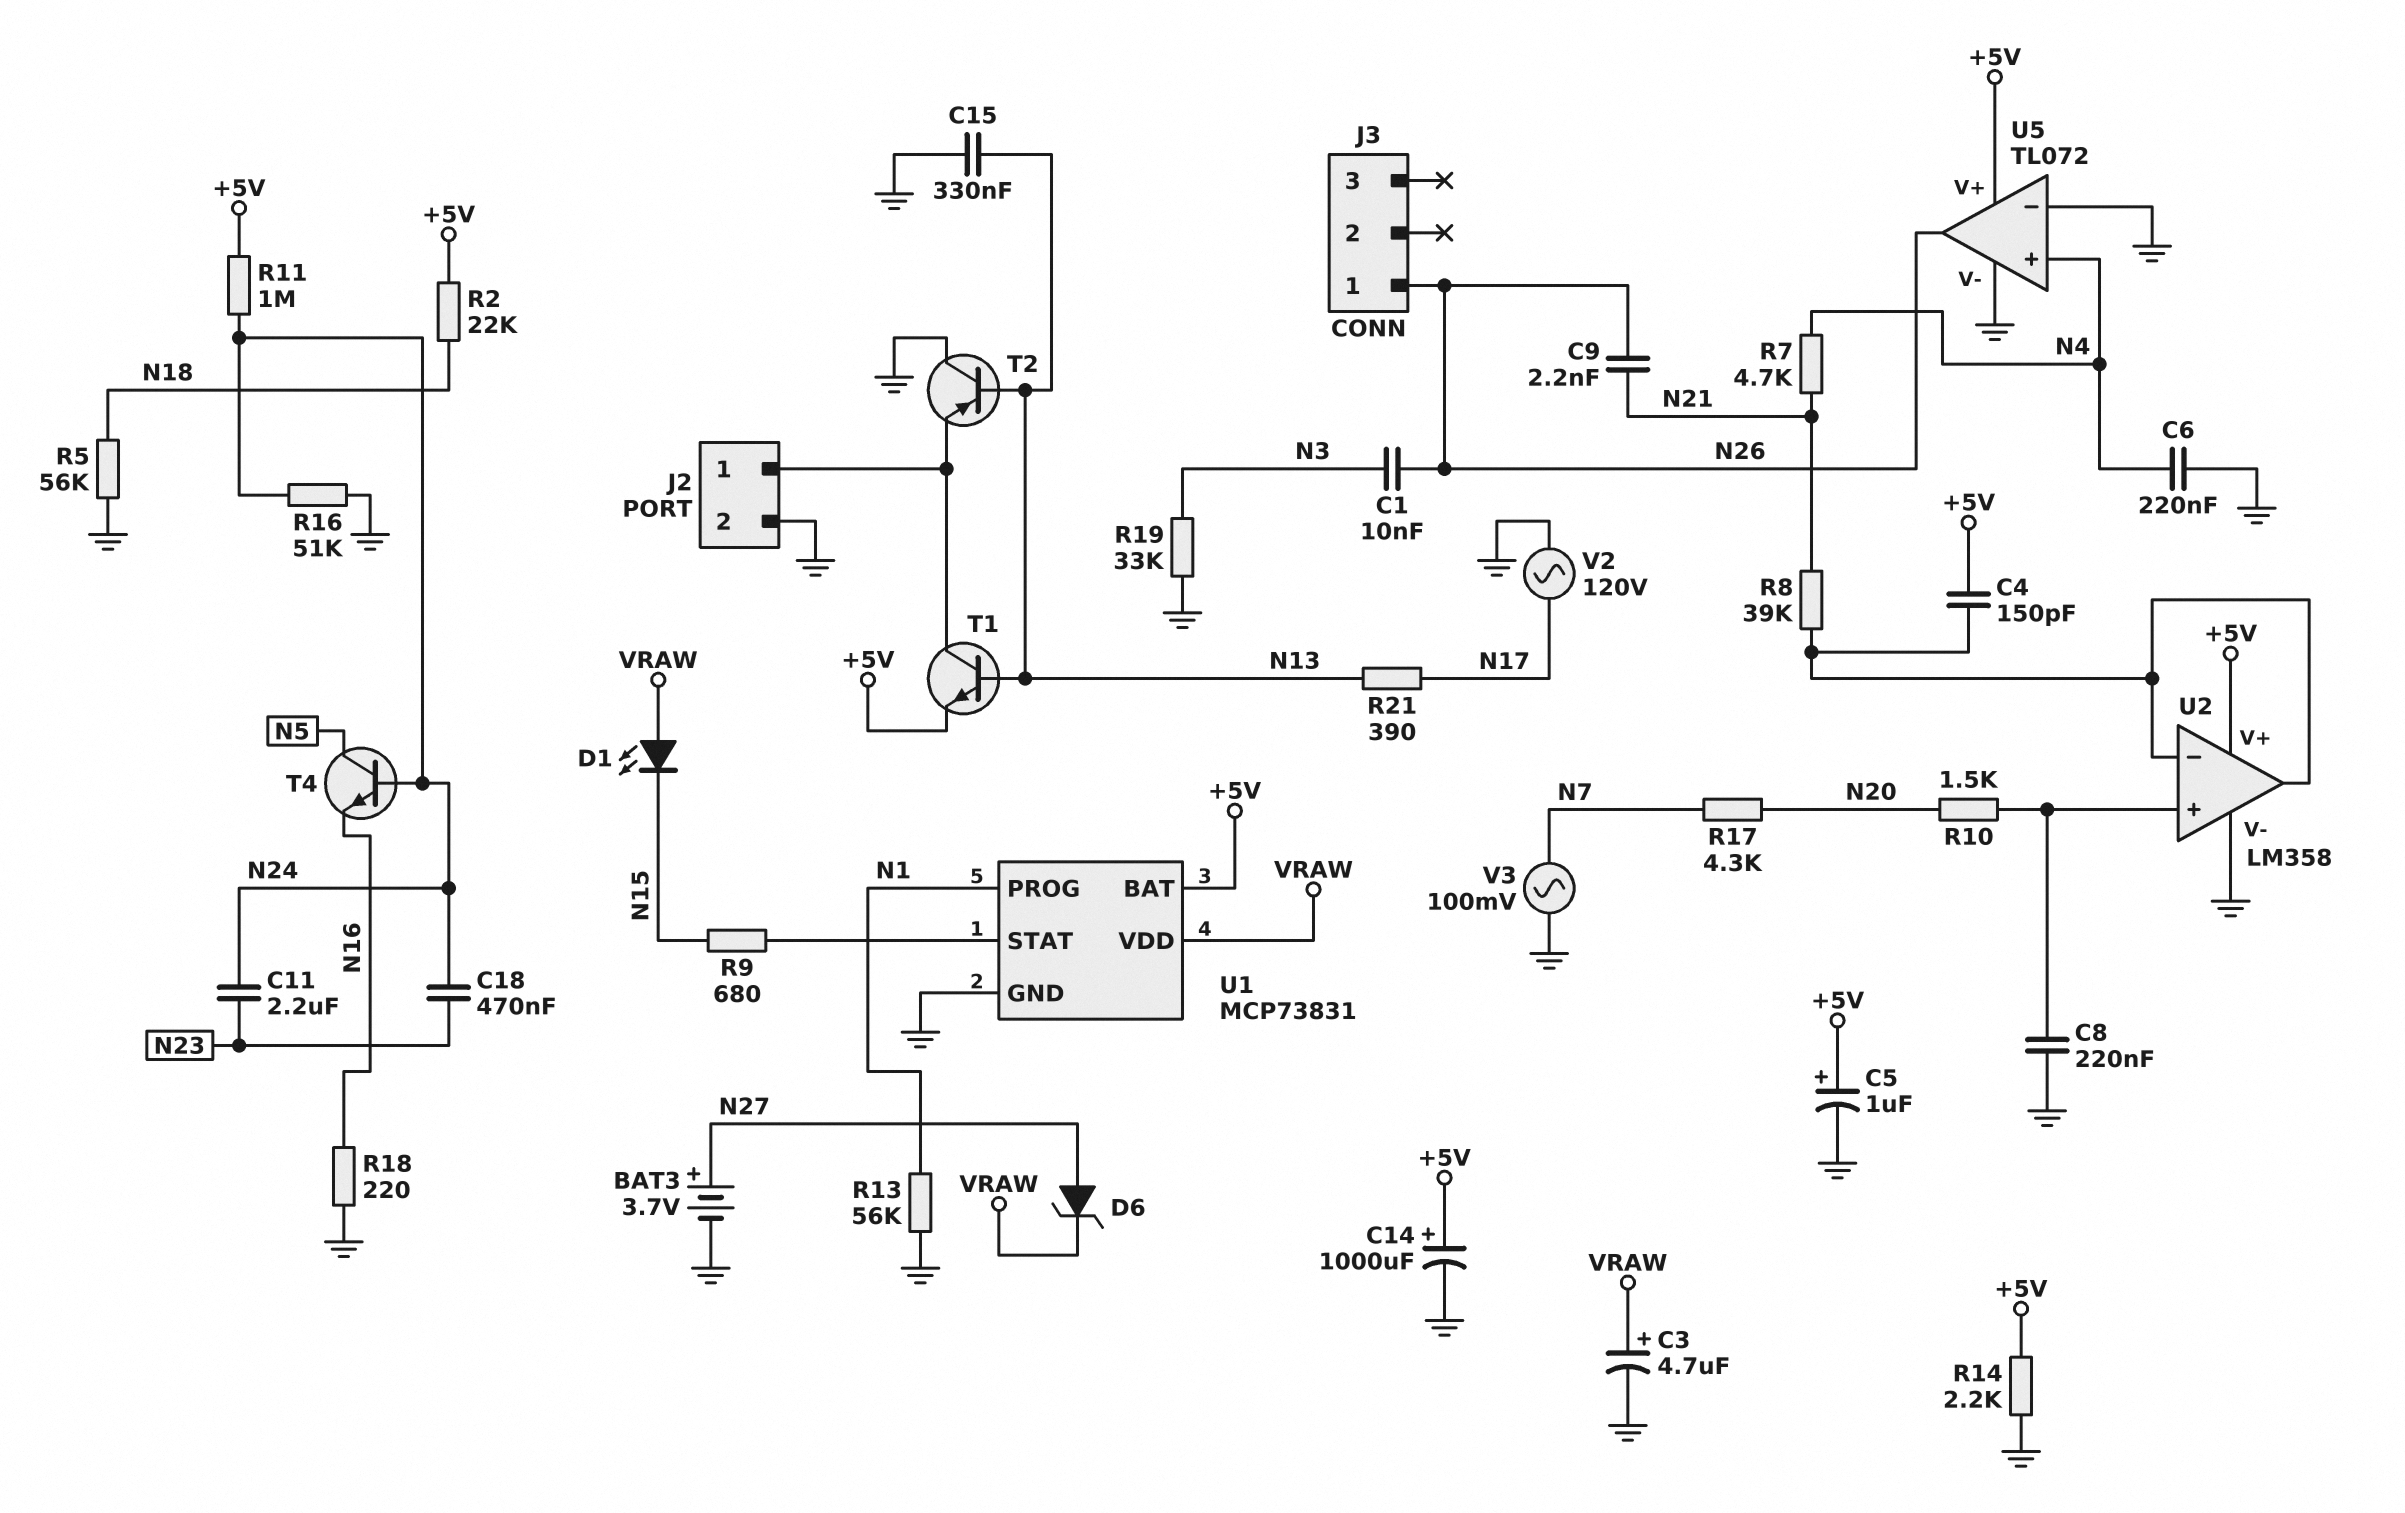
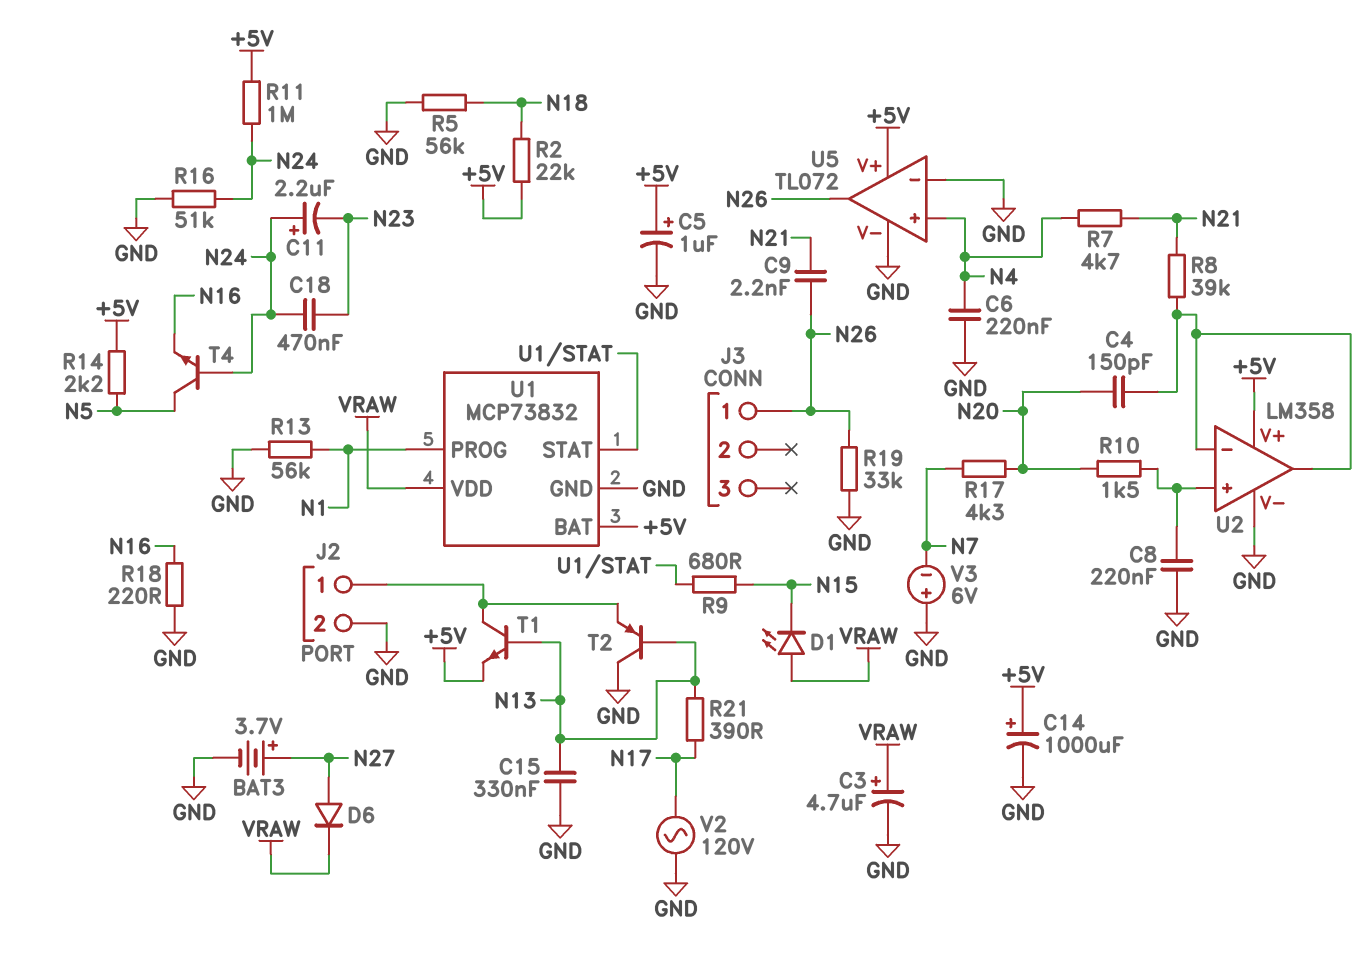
C1: 10nF (N3, N26) -> none
C4: 150pF (+5V, U2/in-) -> 150pF (N20, U2/in-)
C11: 2.2uF (N23, N24) -> 2.2uF (plus N24, minus N23)
D6: zener (A N27, K VRAW) -> diode (A N27, K VRAW)
R14: 2.2k (+5V, GND) -> 2.2k (+5V, N5)
R19: 33k (GND, N3) -> 33k (GND, N26)
U1: MCP73831 -> MCP73832
V3: AC 100mV (GND, N7) -> 6V (plus GND, minus N7)

